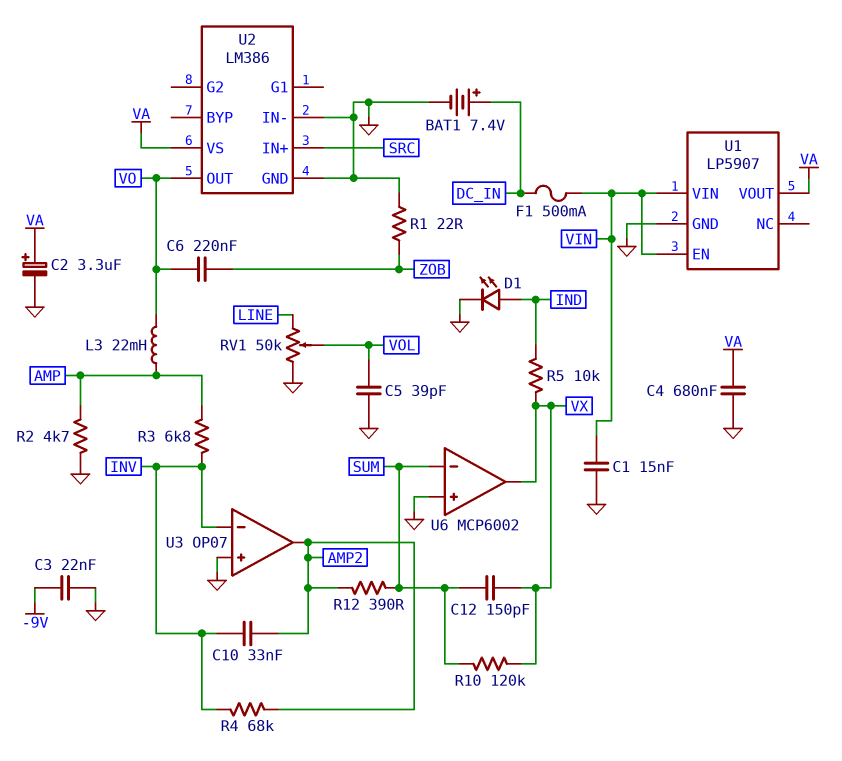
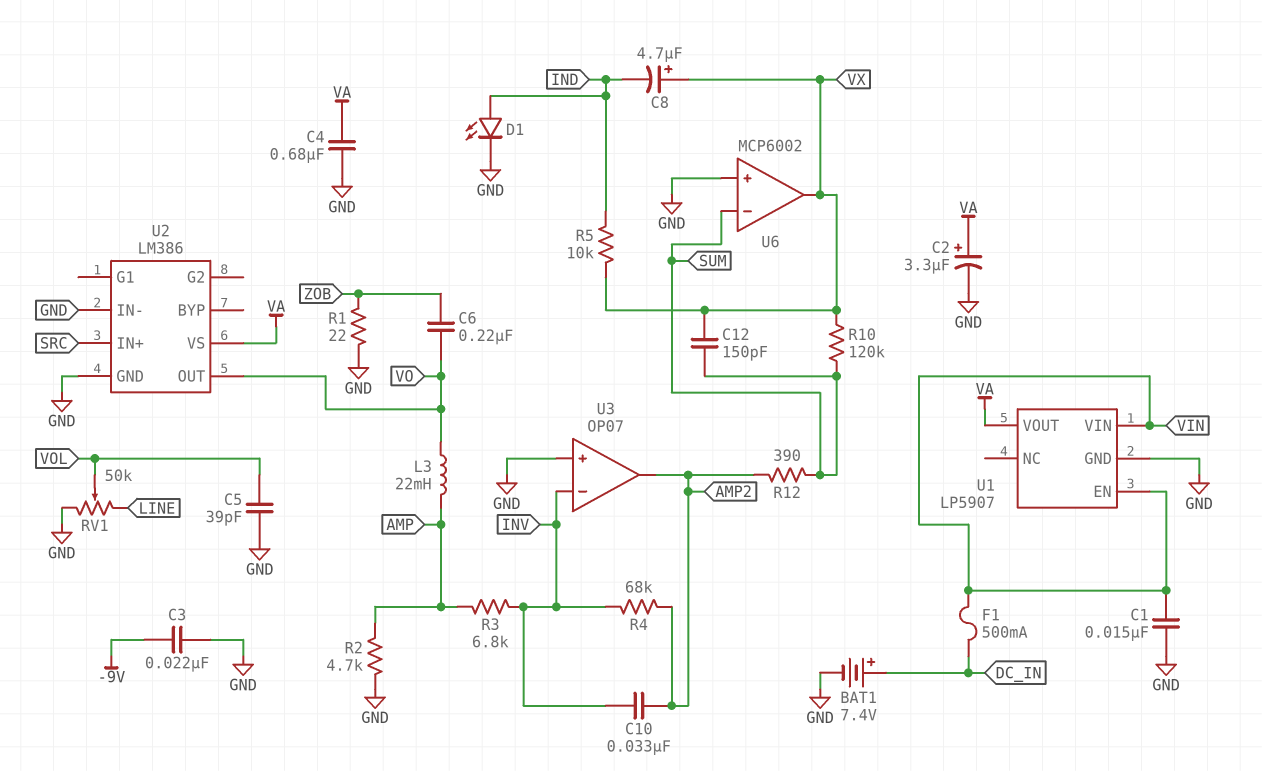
C8: none -> 4.7uF (plus VX, minus IND)

